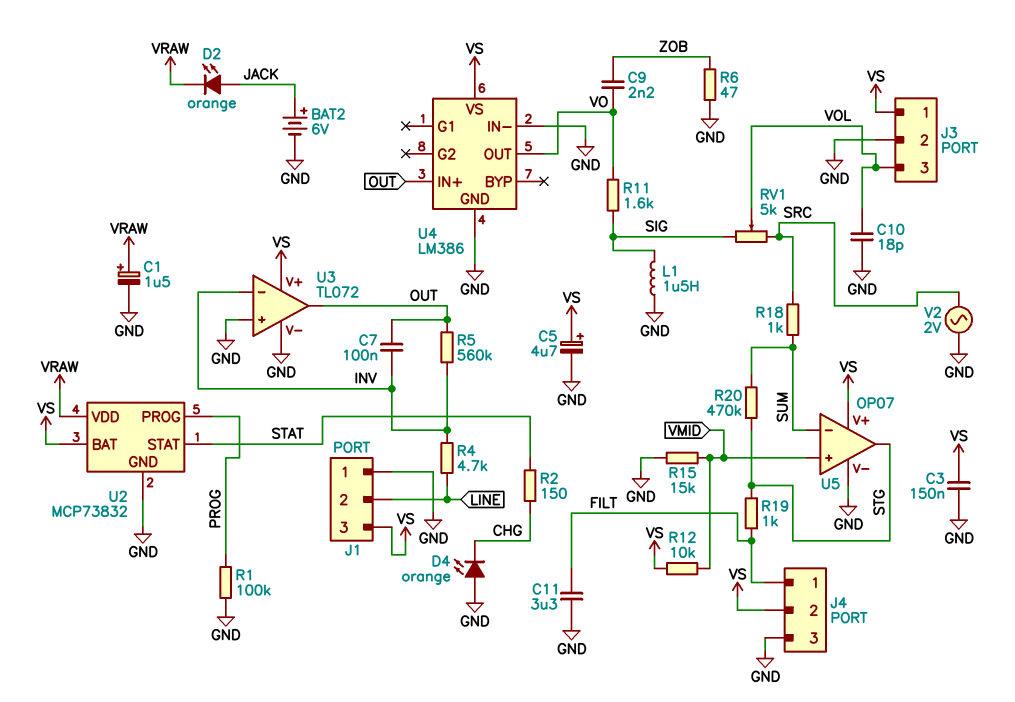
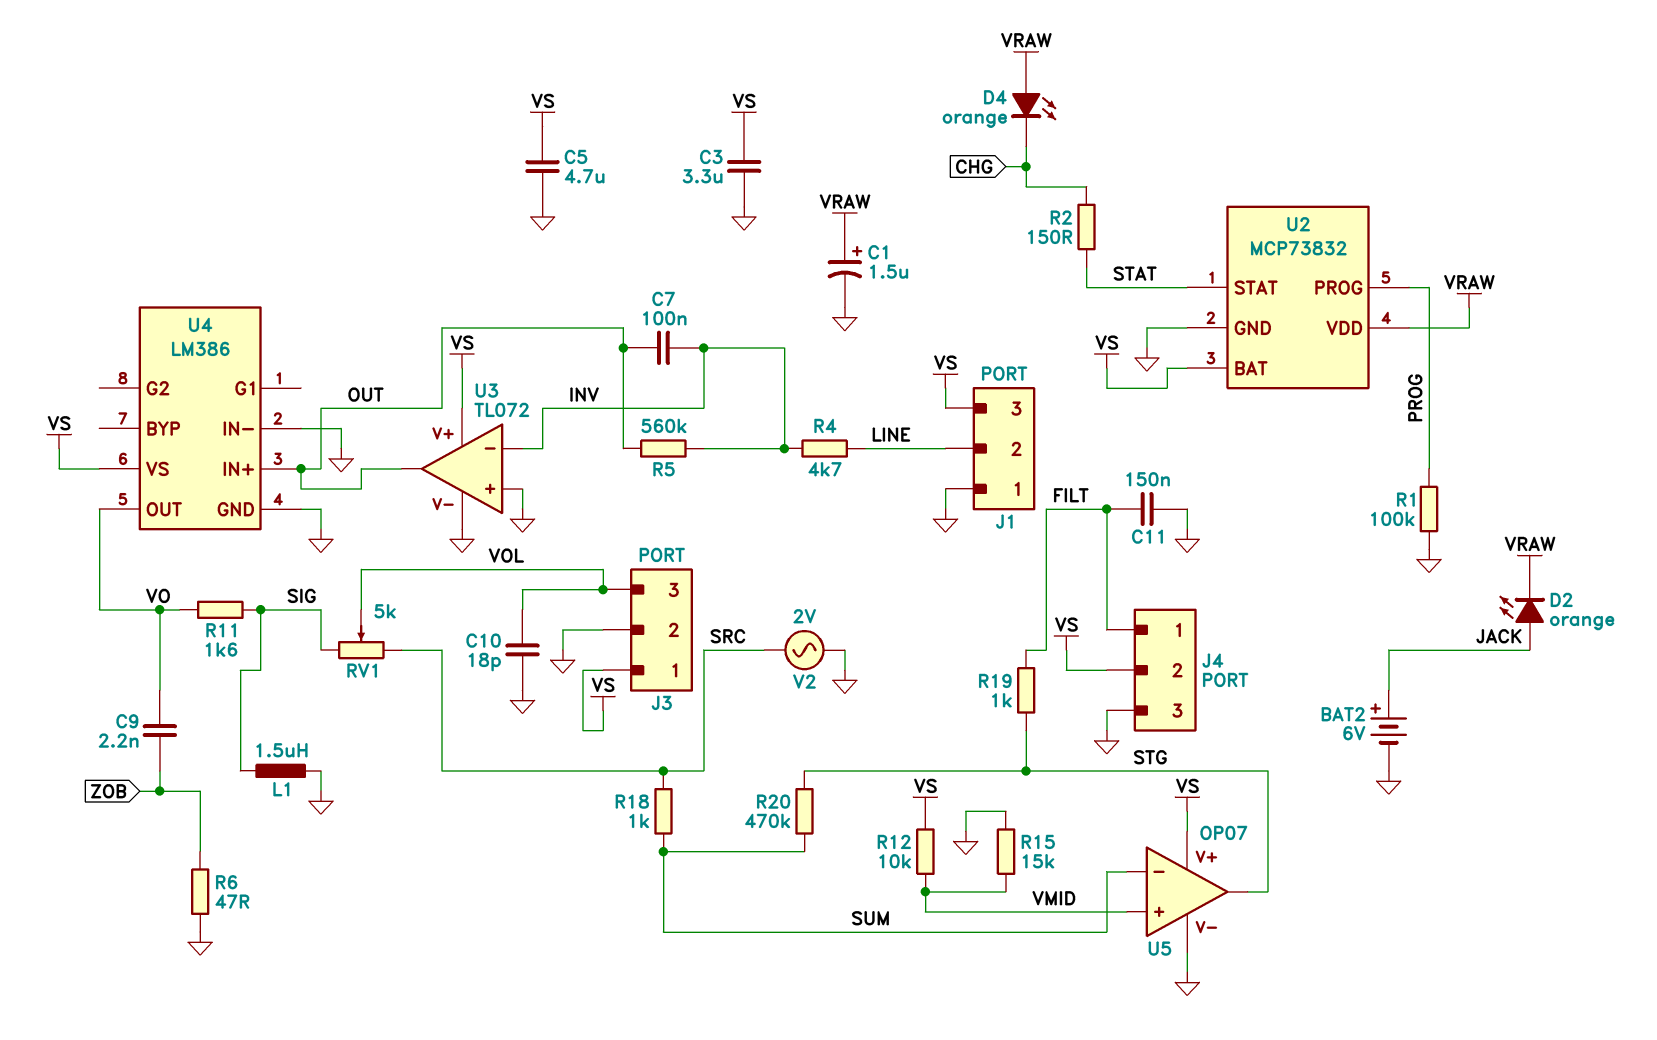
C3: 150nF (GND, VS) -> 3.3uF (GND, VS)
C5: 4.7uF (plus VS, minus GND) -> 4.7uF (GND, VS)
C11: 3.3uF (FILT, GND) -> 150nF (FILT, GND)
D4: LED orange (A GND, K CHG) -> LED orange (A VRAW, K CHG)

